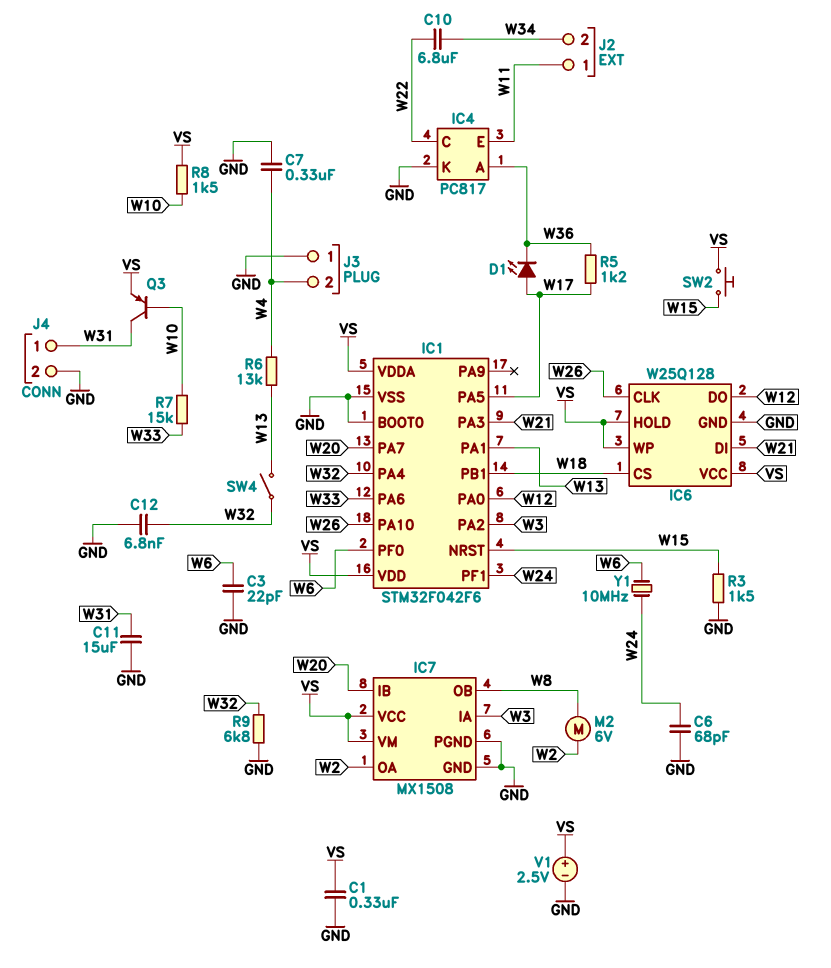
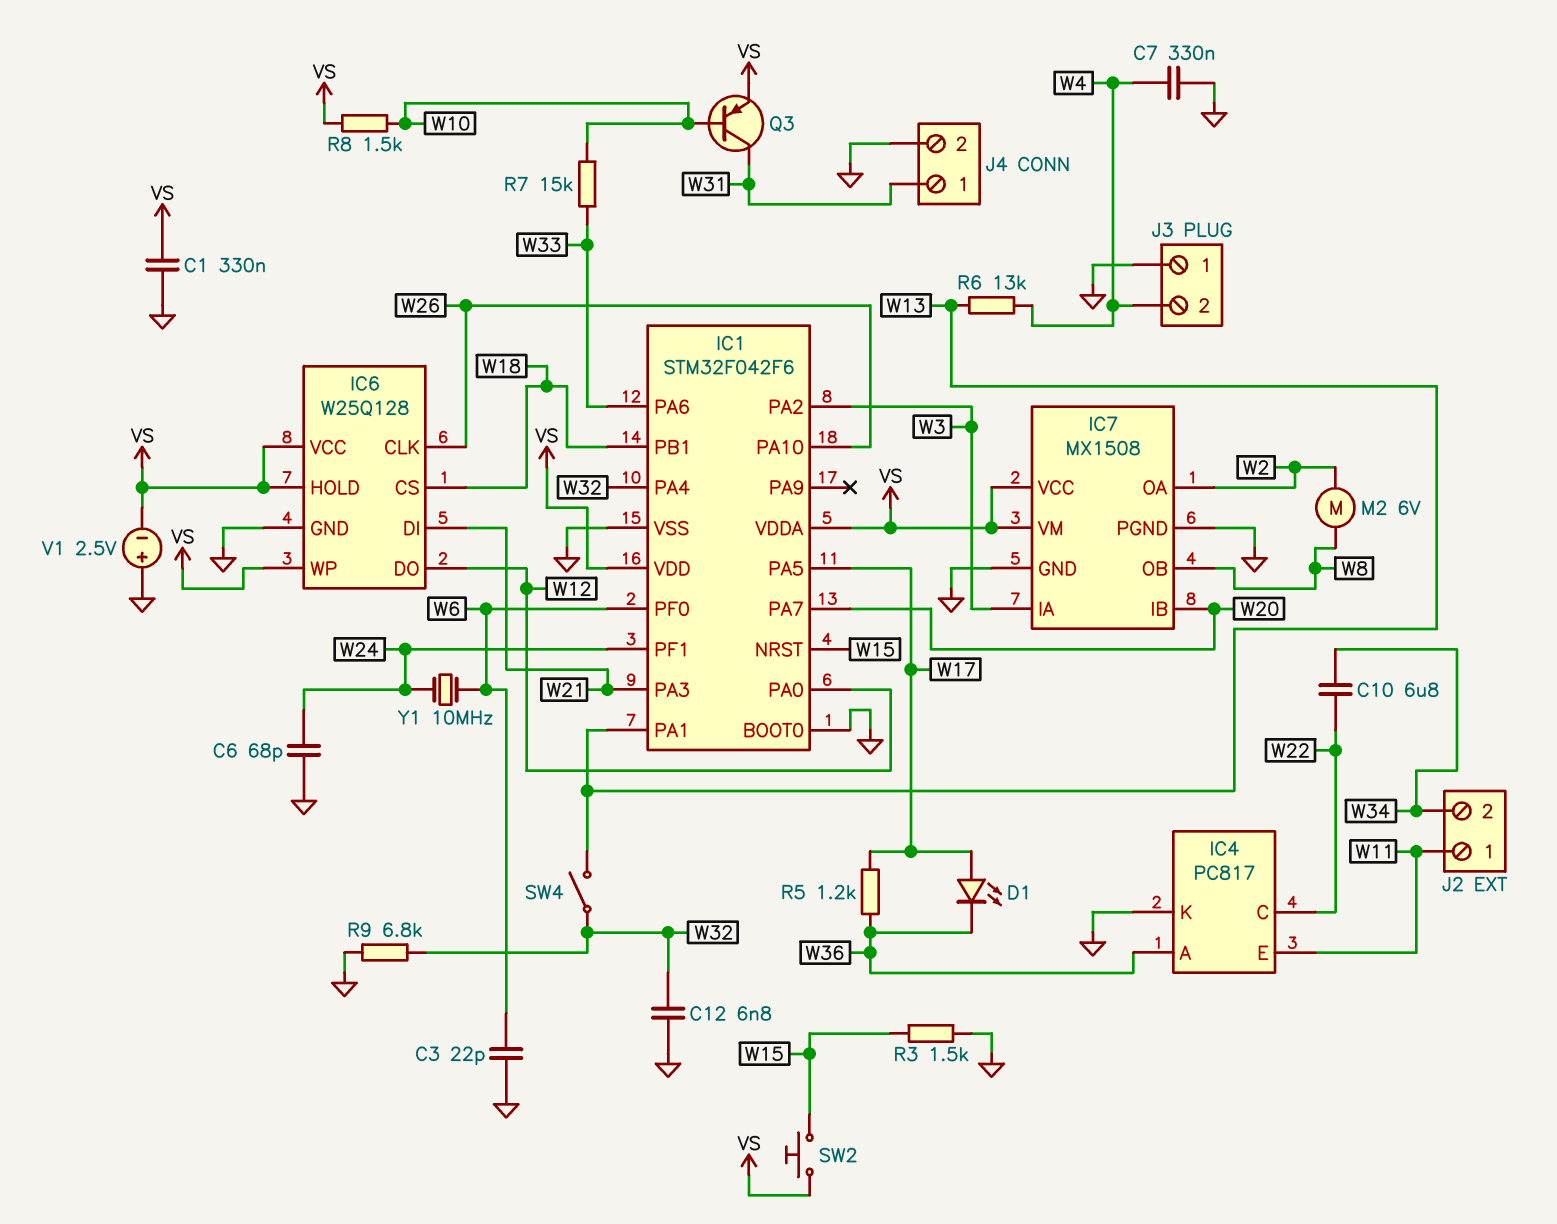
C11: 15uF (GND, W31) -> none
V1: 2.5V (plus VS, minus GND) -> 2.5V (plus GND, minus VS)

